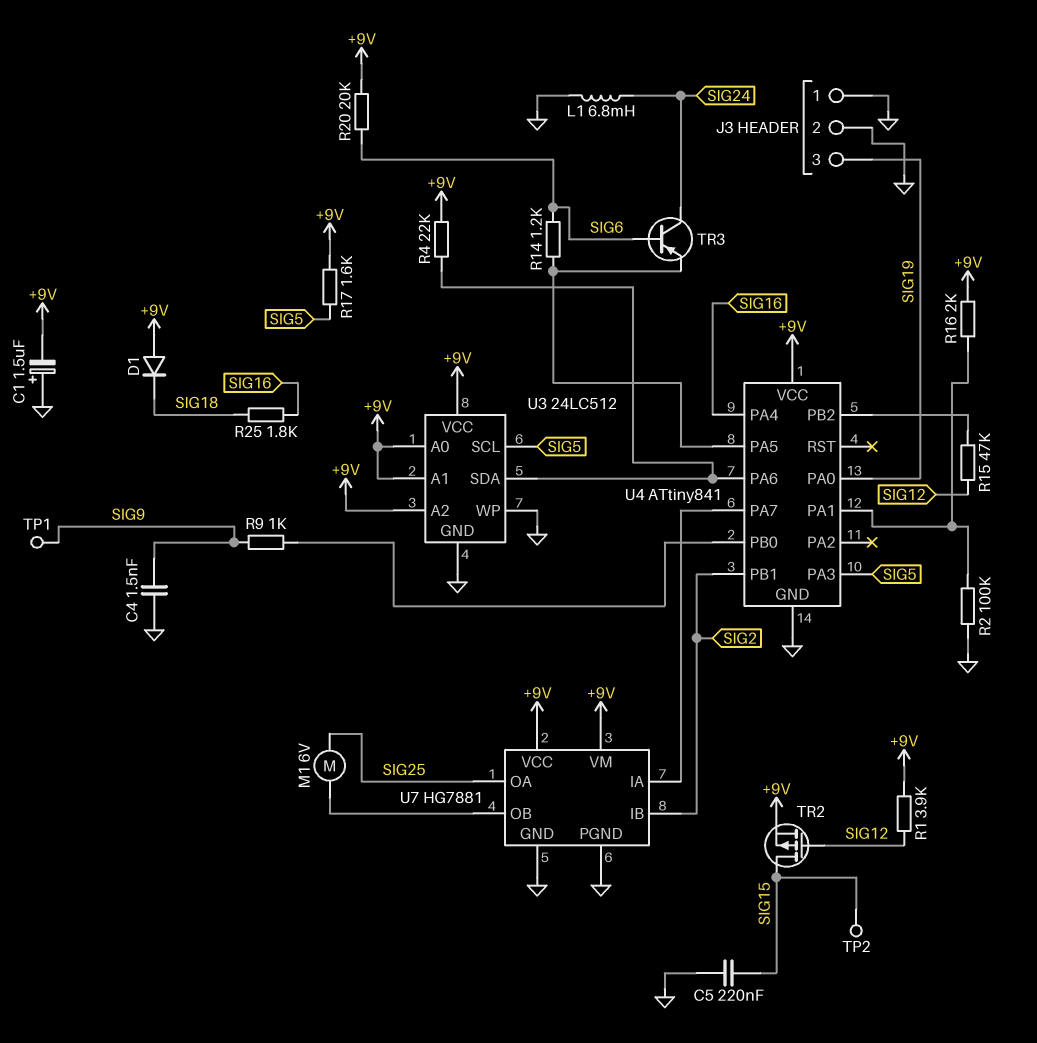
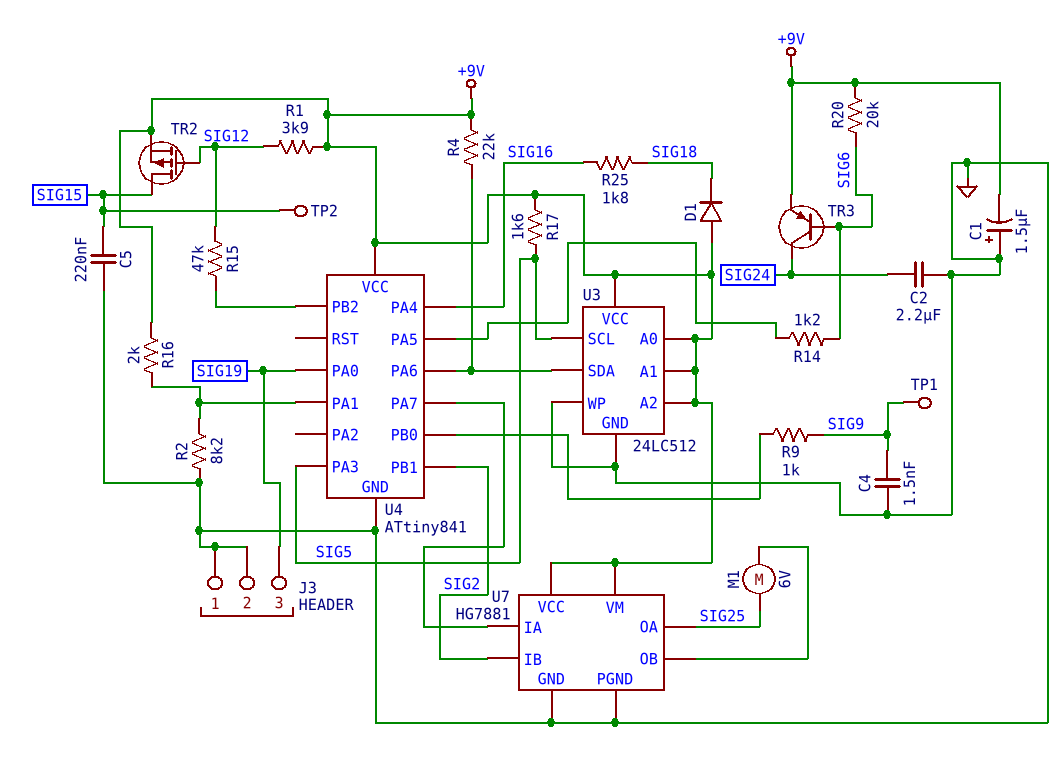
C2: none -> 2.2uF (GND, SIG24)
L1: 6.8mH (GND, SIG24) -> none
R2: 100k (GND, U4/PA1) -> 8.2k (GND, U4/PA1)
TR3: PNP (B SIG6, C SIG24, E U4/PA5) -> PNP (B SIG6, C SIG24, E +9V)

